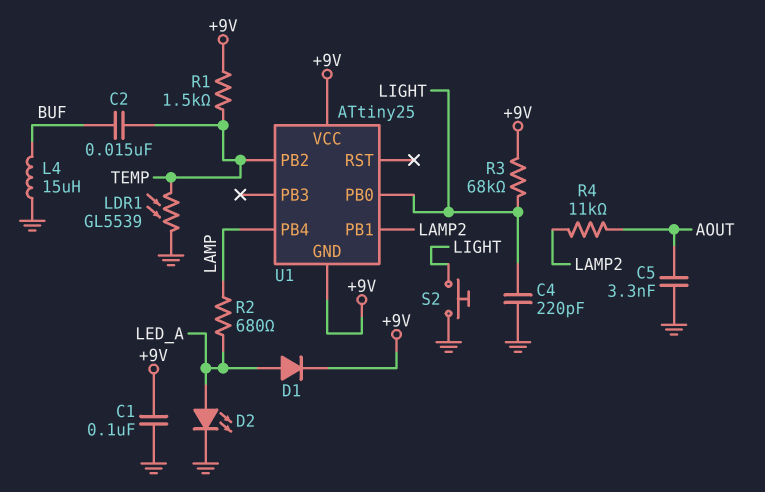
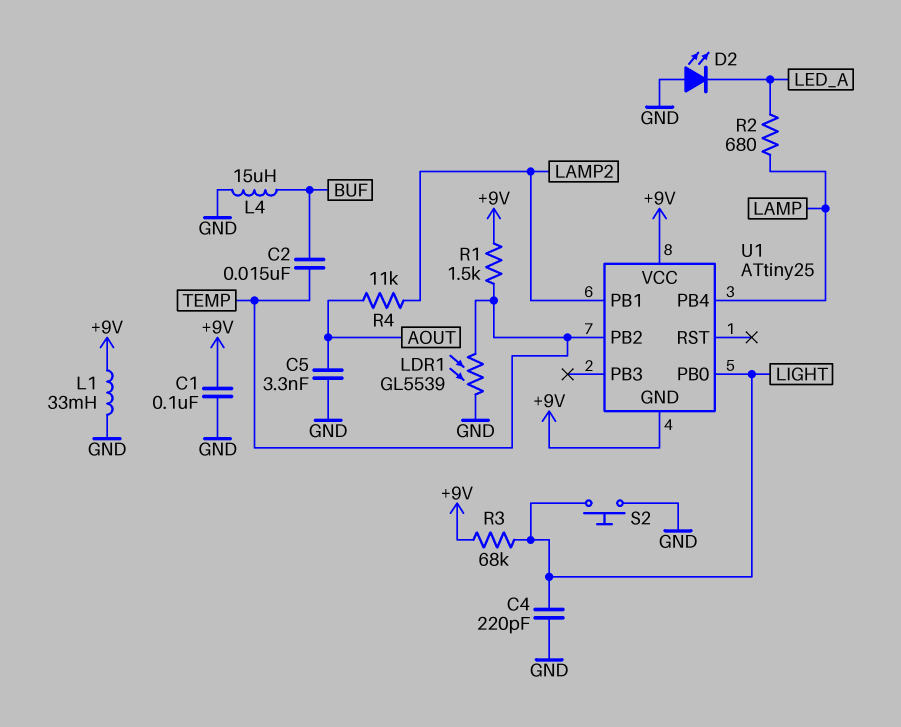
D1: diode (A LED_A, K +9V) -> none
D2: LED (A LED_A, K GND) -> LED (A GND, K LED_A)
L1: none -> 33mH (+9V, GND)

